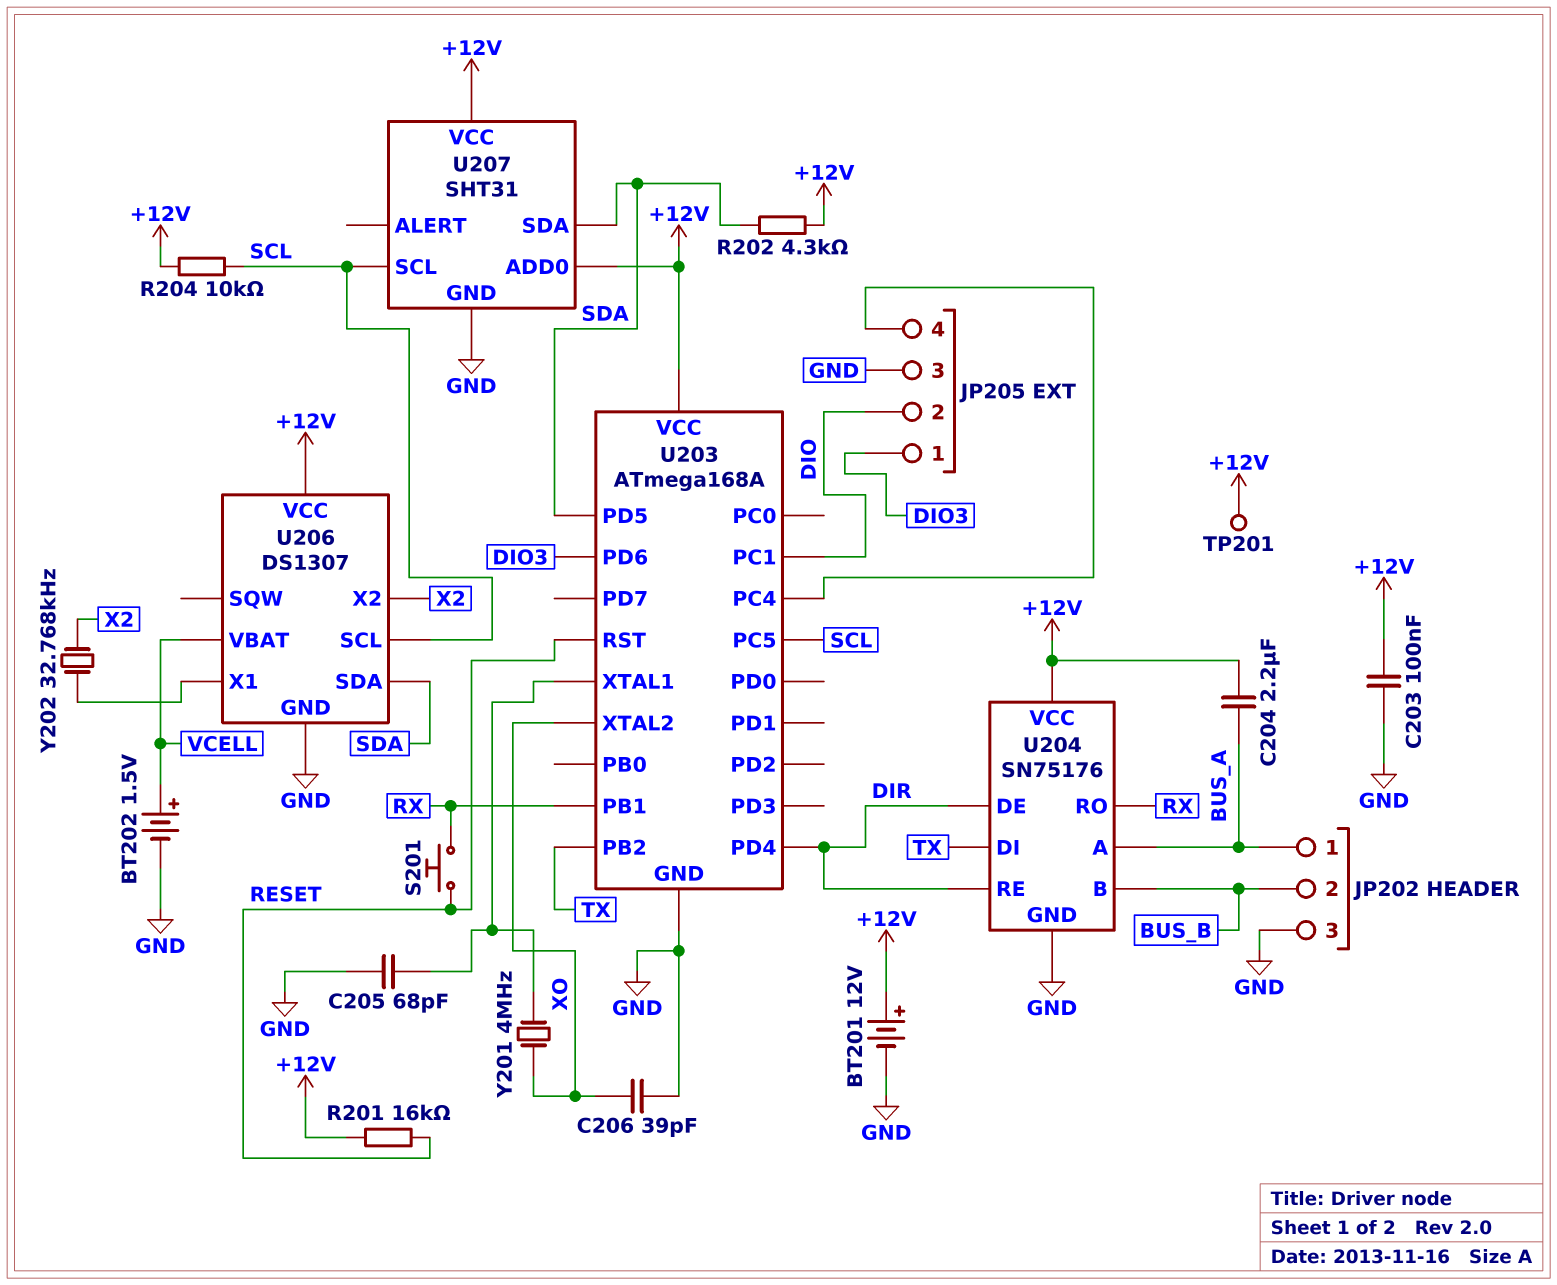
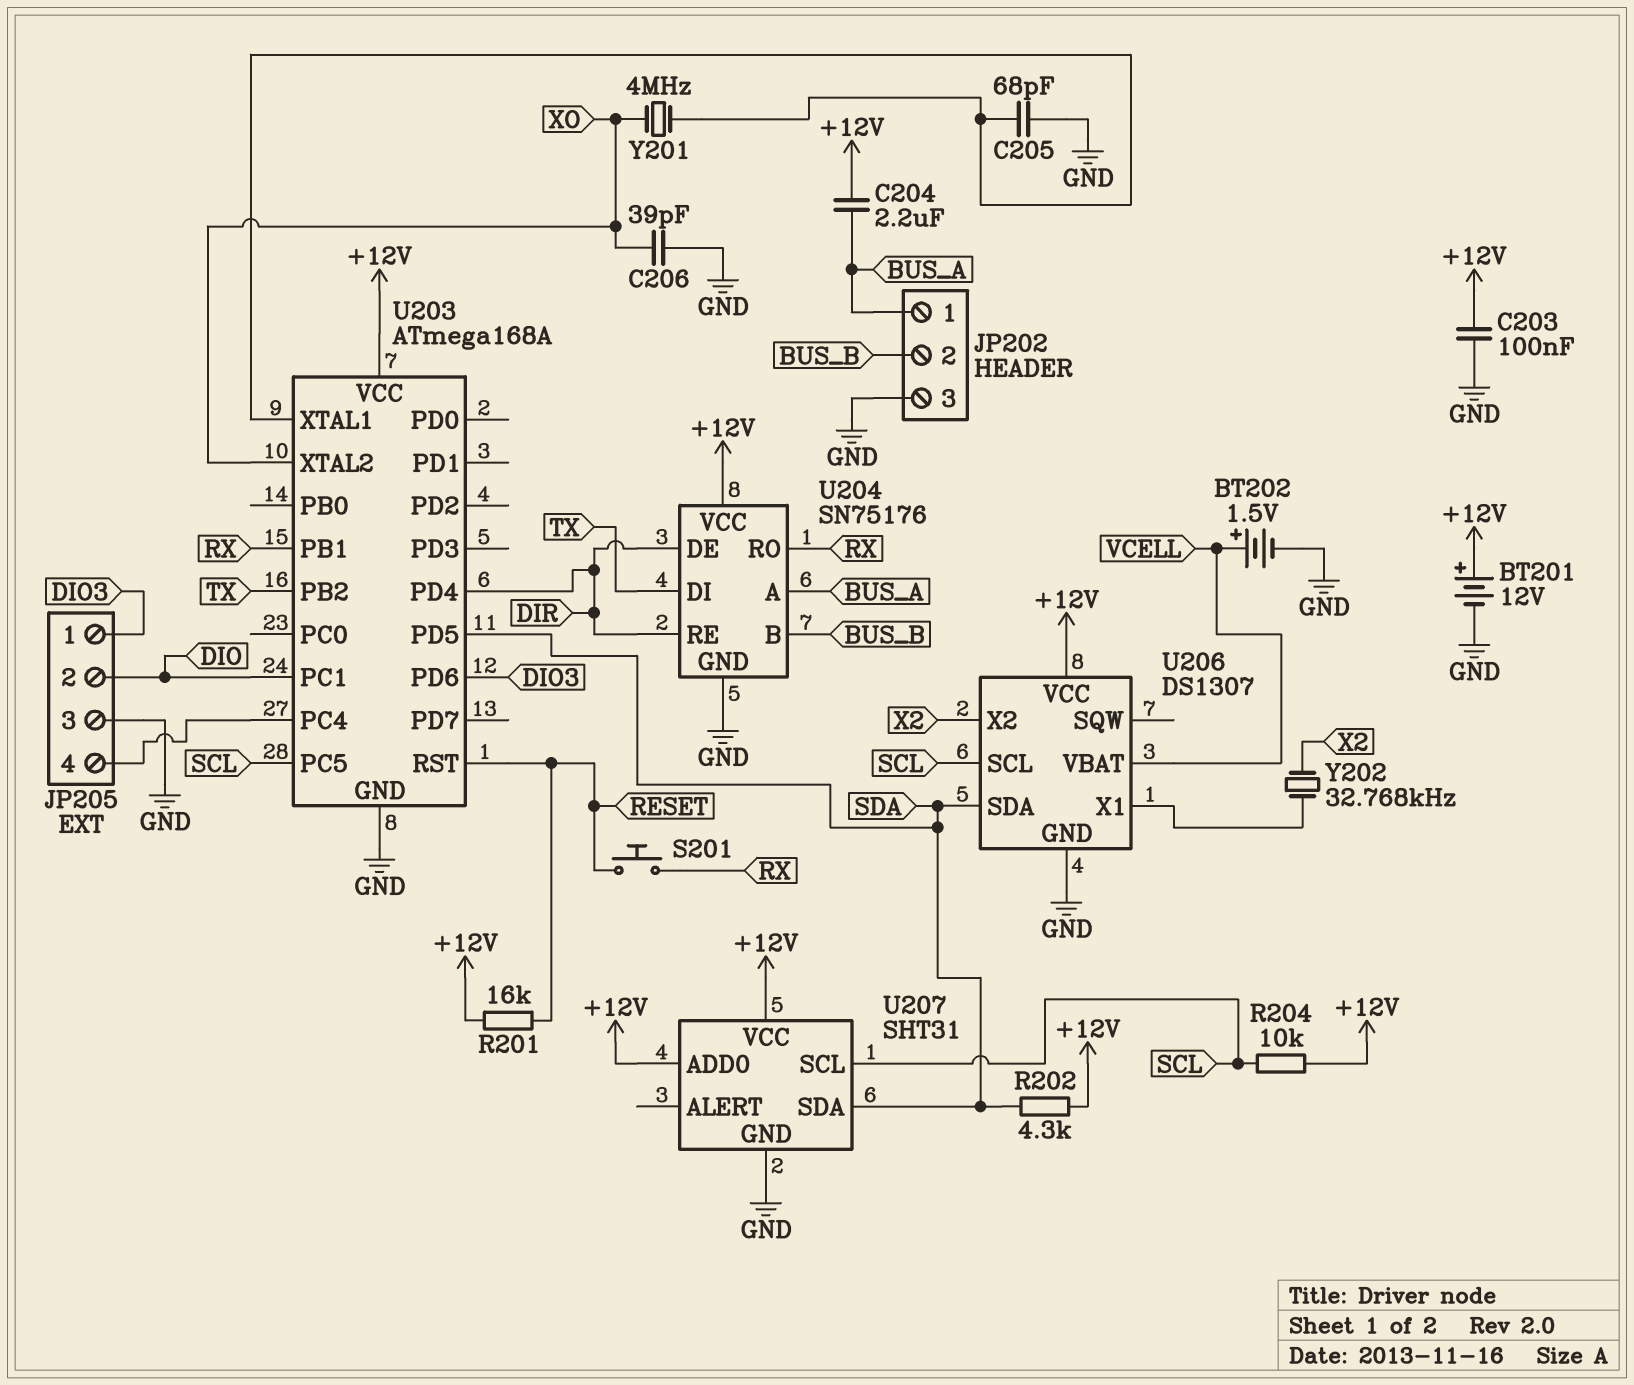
TP201: test point (+12V) -> none

